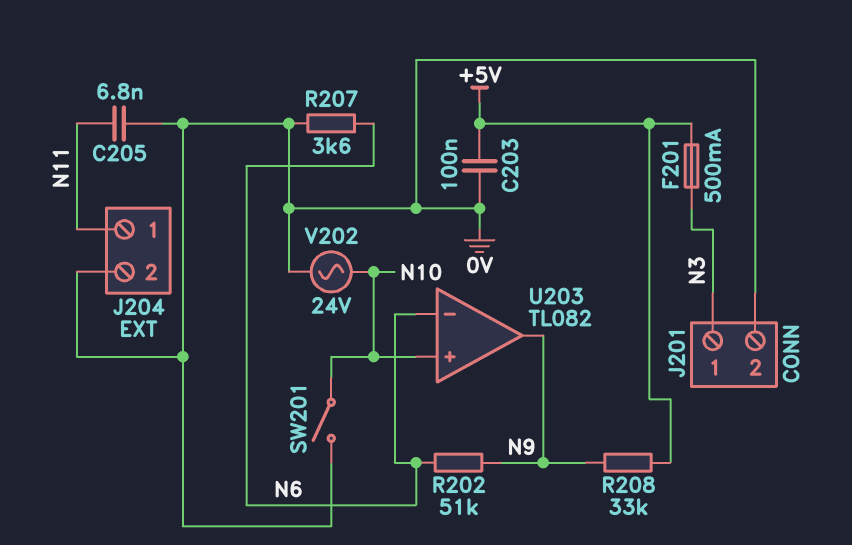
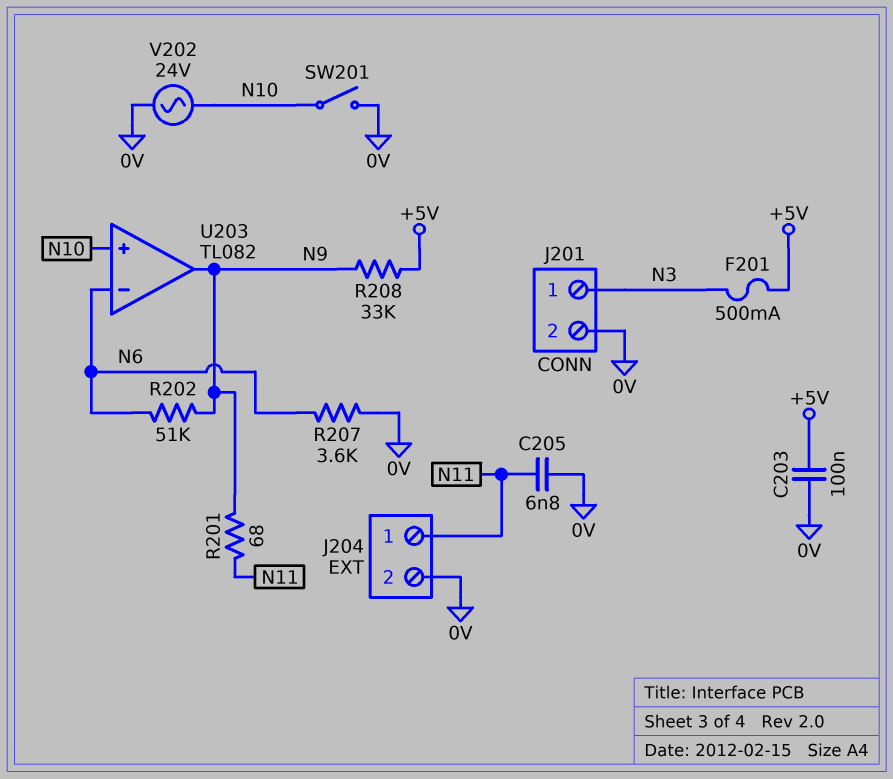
R201: none -> 68 (N9, N11)

